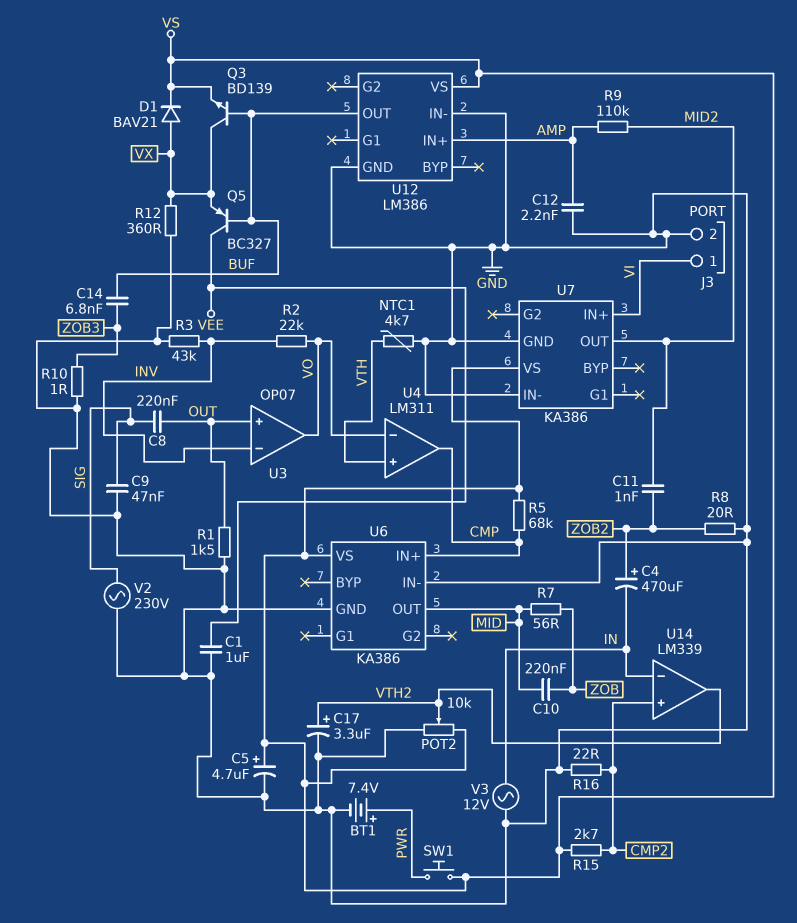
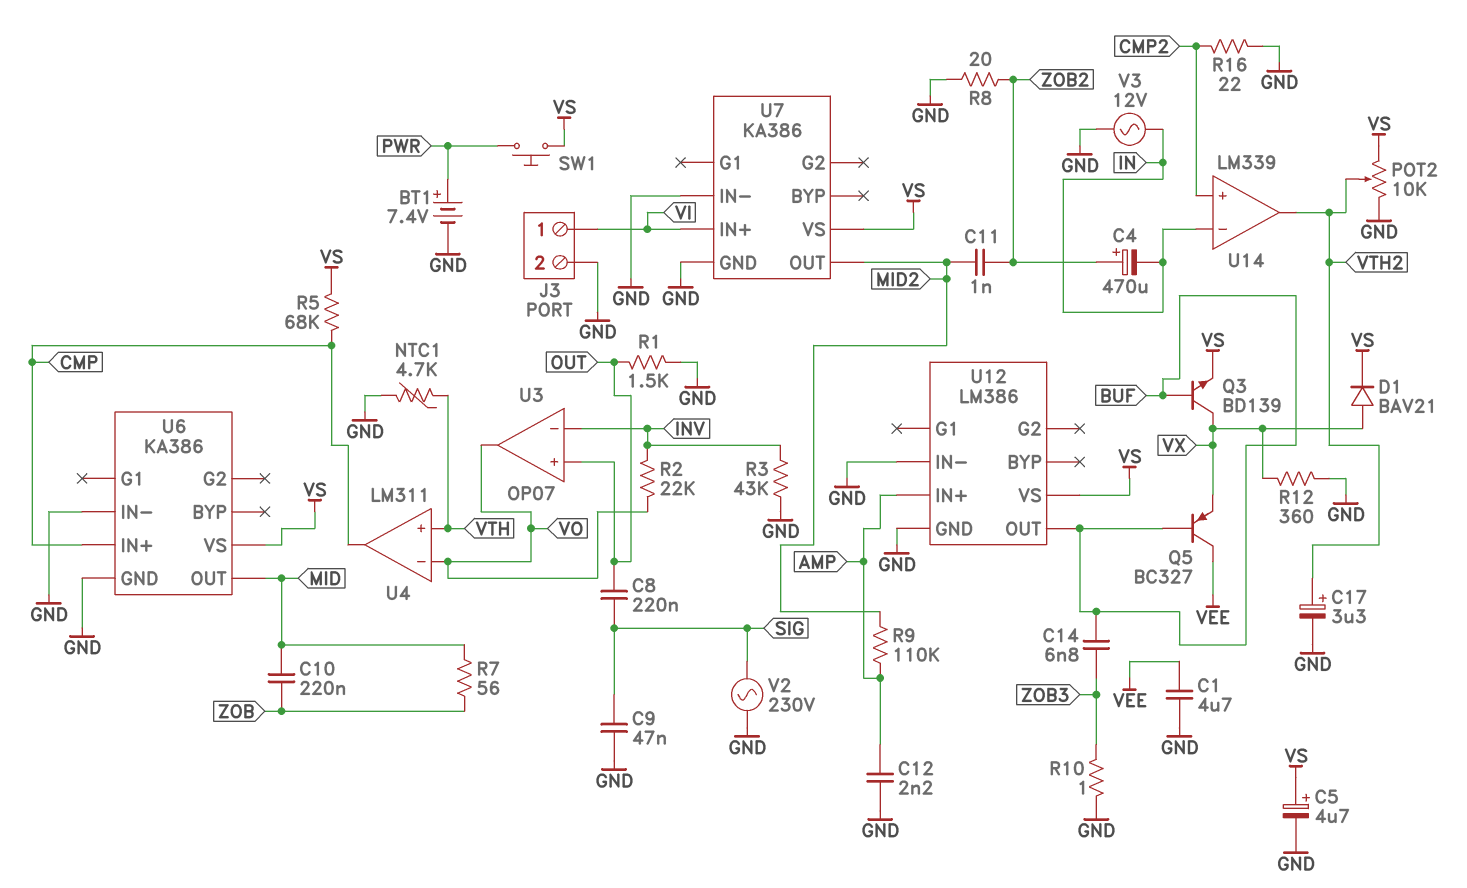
C1: 1uF (GND, VEE) -> 4.7uF (GND, VEE)
R15: 2.7k (CMP2, VS) -> none

